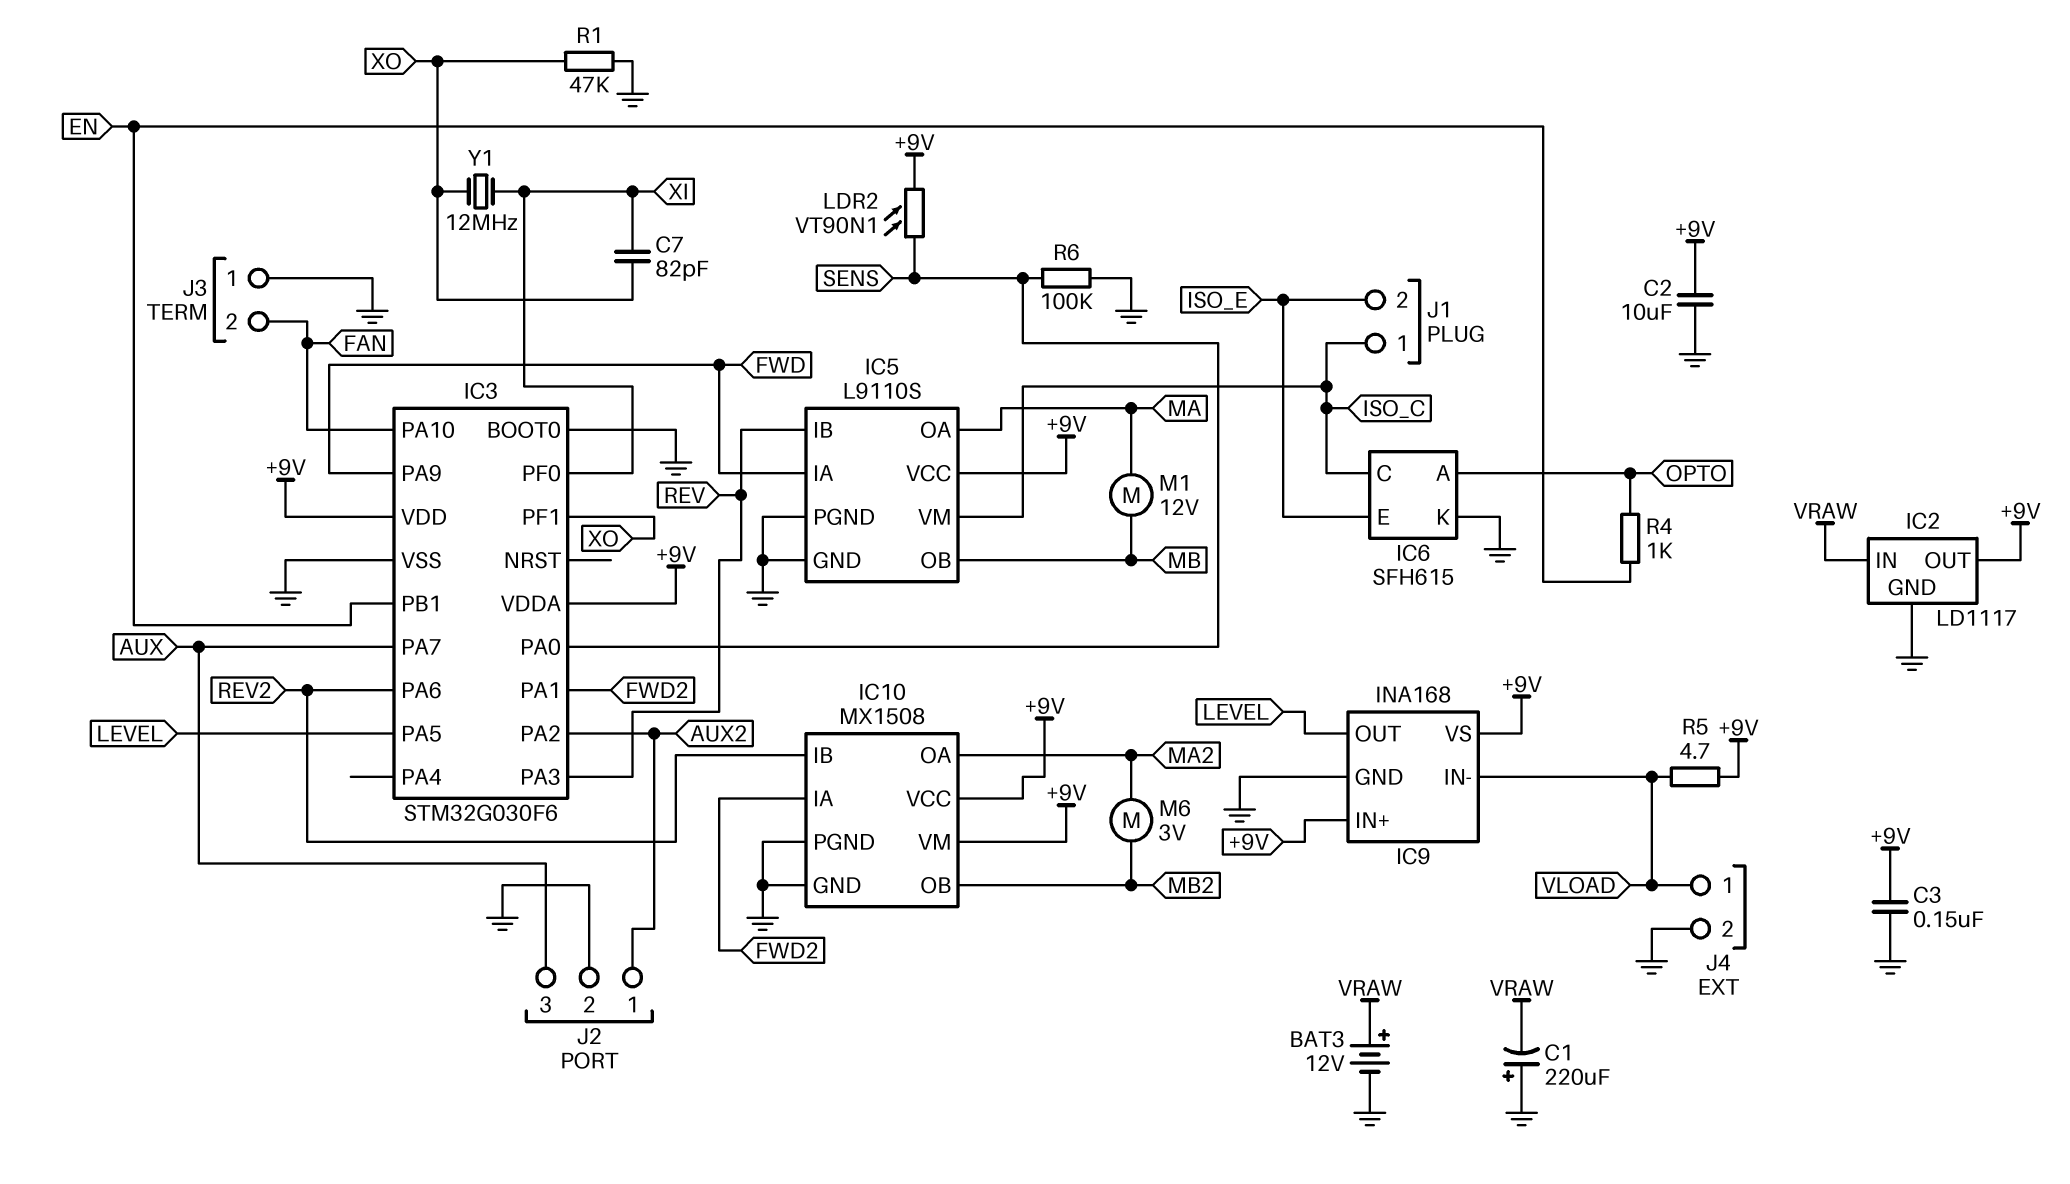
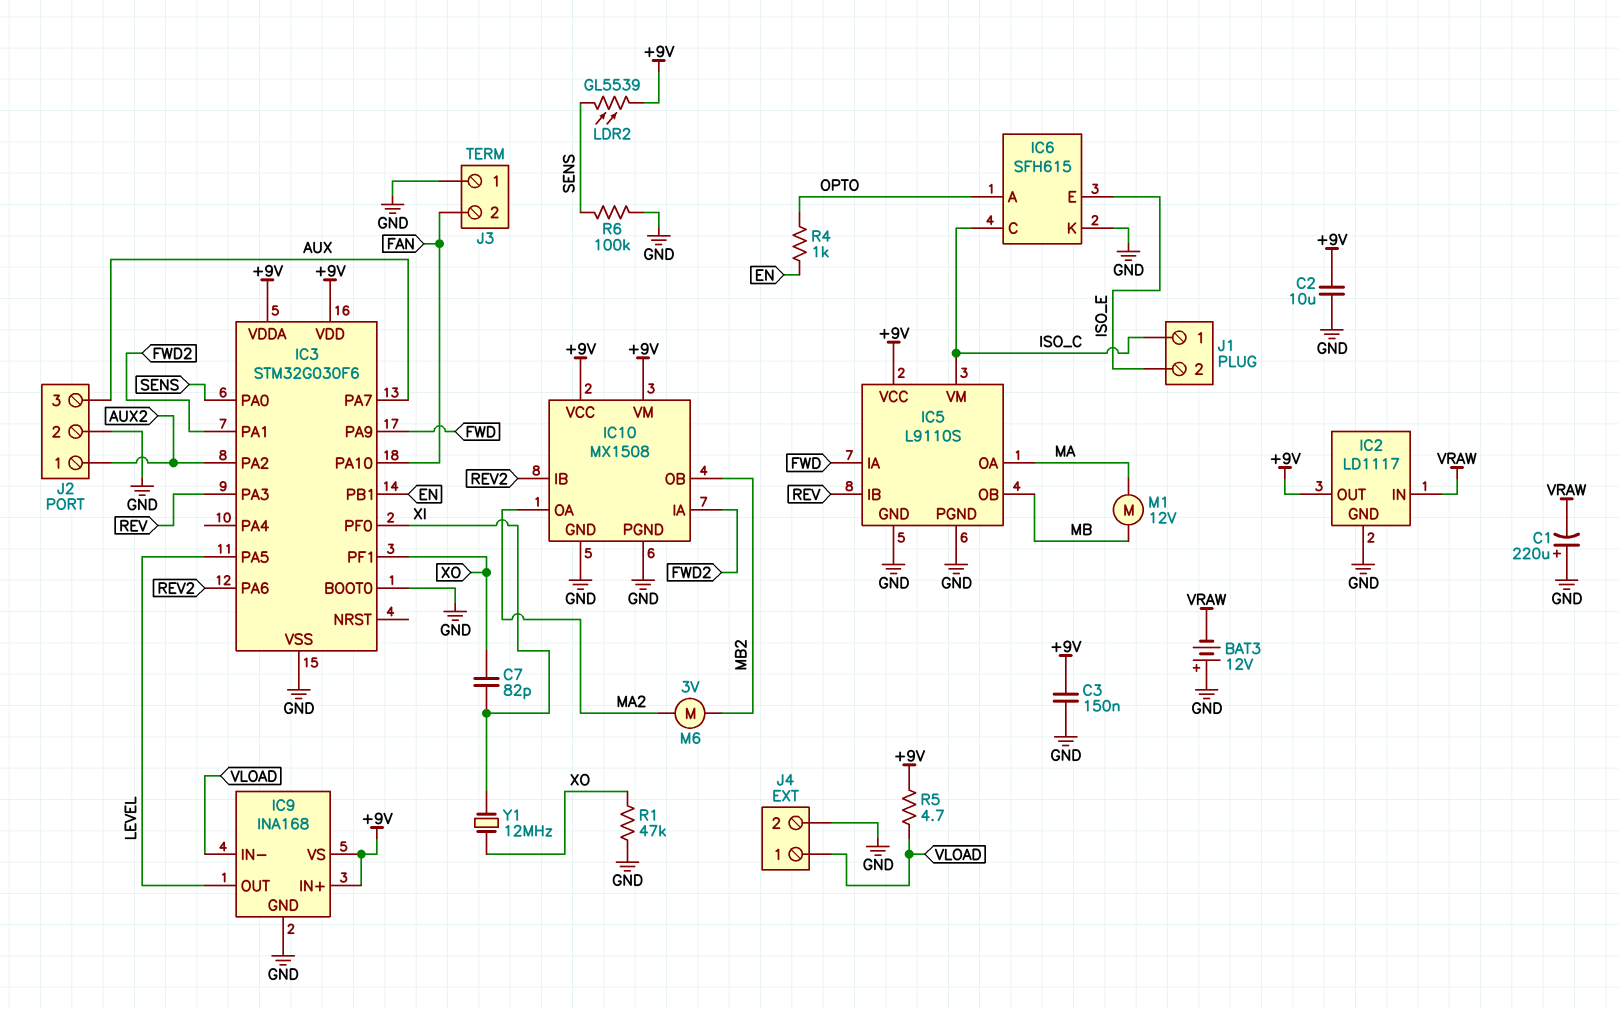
BAT3: 12V (plus VRAW, minus GND) -> 12V (plus GND, minus VRAW)
LDR2: VT90N1 (+9V, SENS) -> GL5539 (+9V, SENS)

